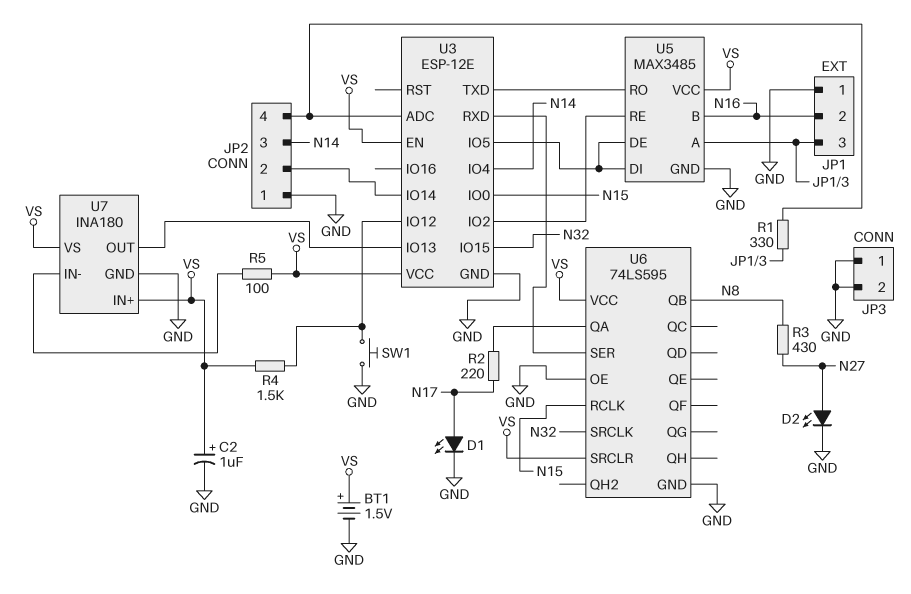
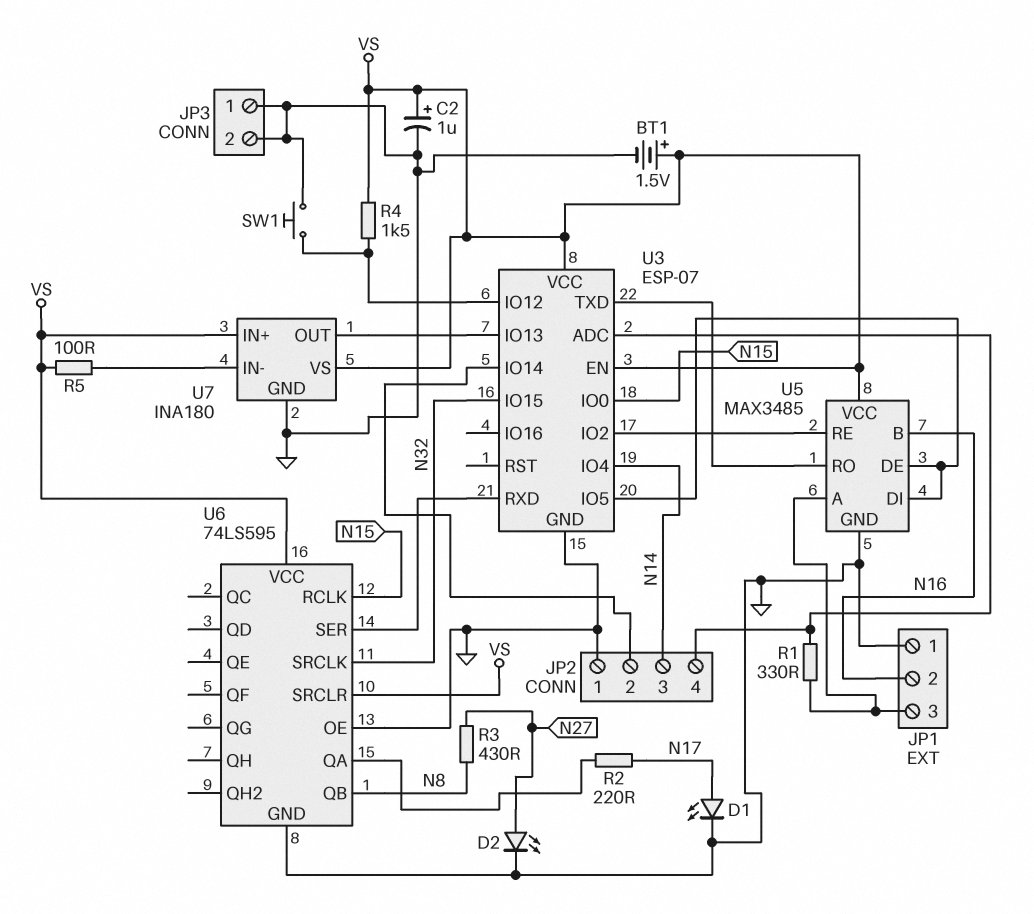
U3: ESP-12E -> ESP-07

